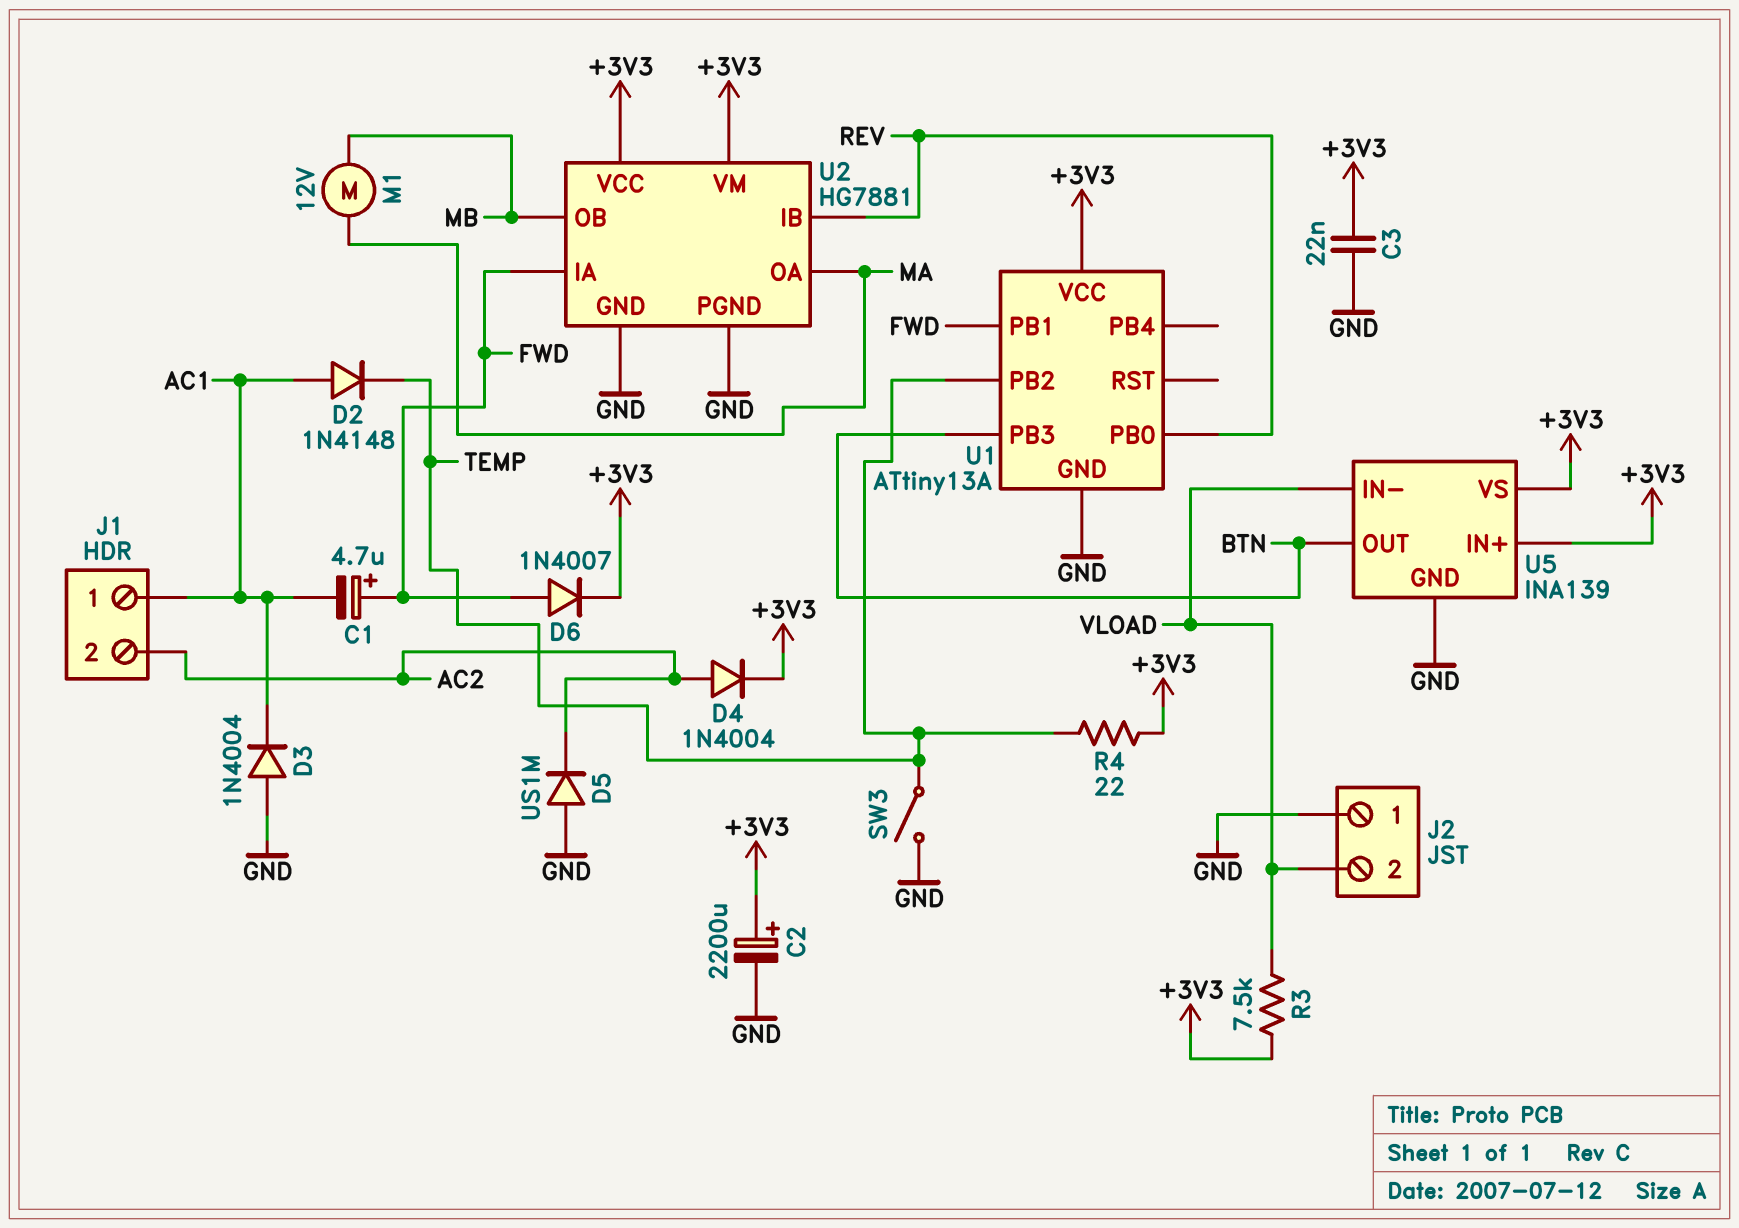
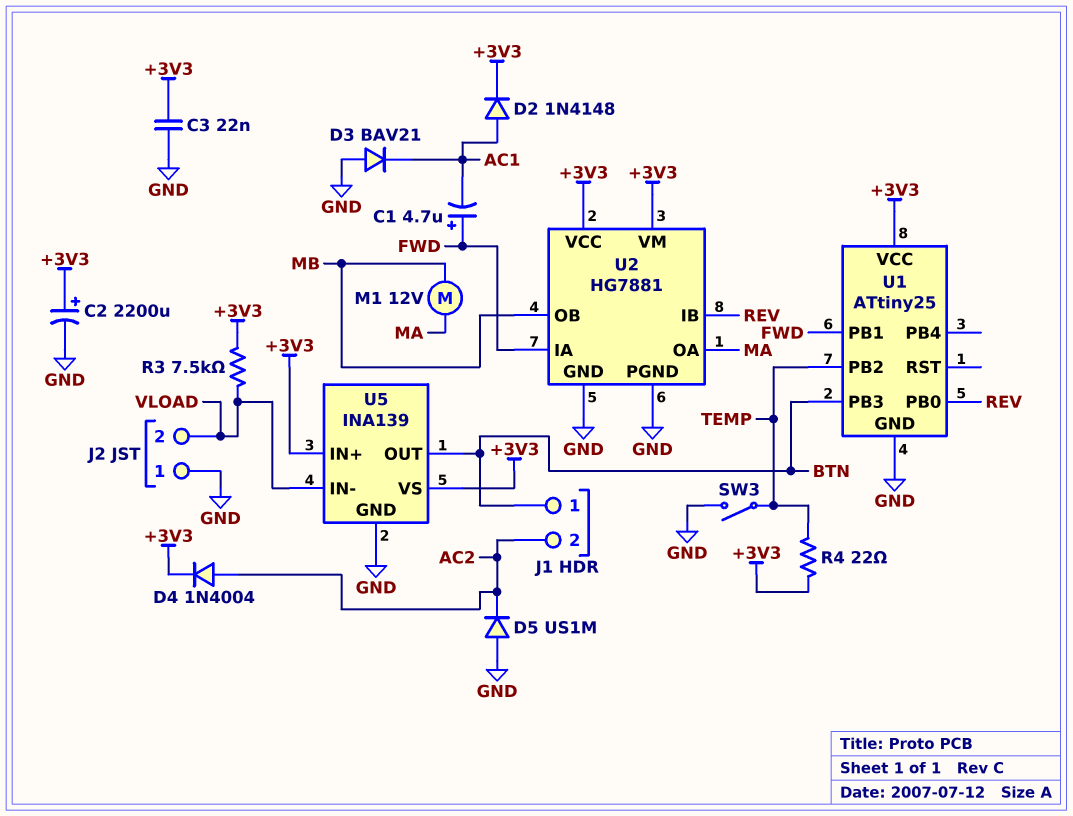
D2: diode 1N4148 (A AC1, K TEMP) -> diode 1N4148 (A AC1, K +3V3)
D3: diode 1N4004 (A GND, K AC1) -> diode BAV21 (A GND, K AC1)
D6: diode 1N4007 (A FWD, K +3V3) -> none
J1 pin 1: AC1 -> BTN
U1: ATtiny13A -> ATtiny25

